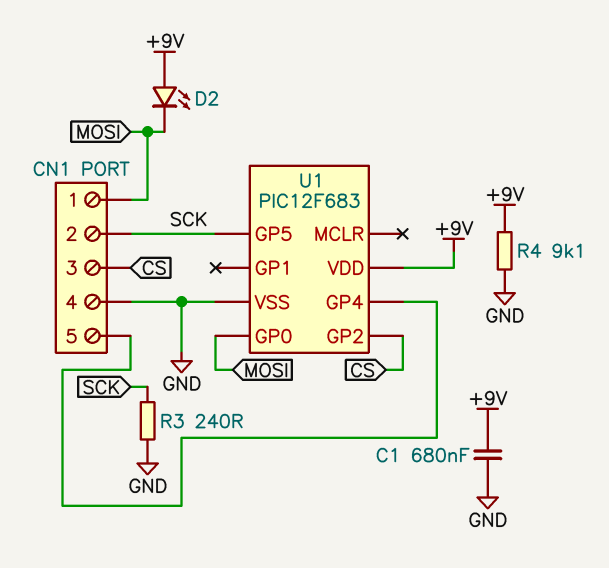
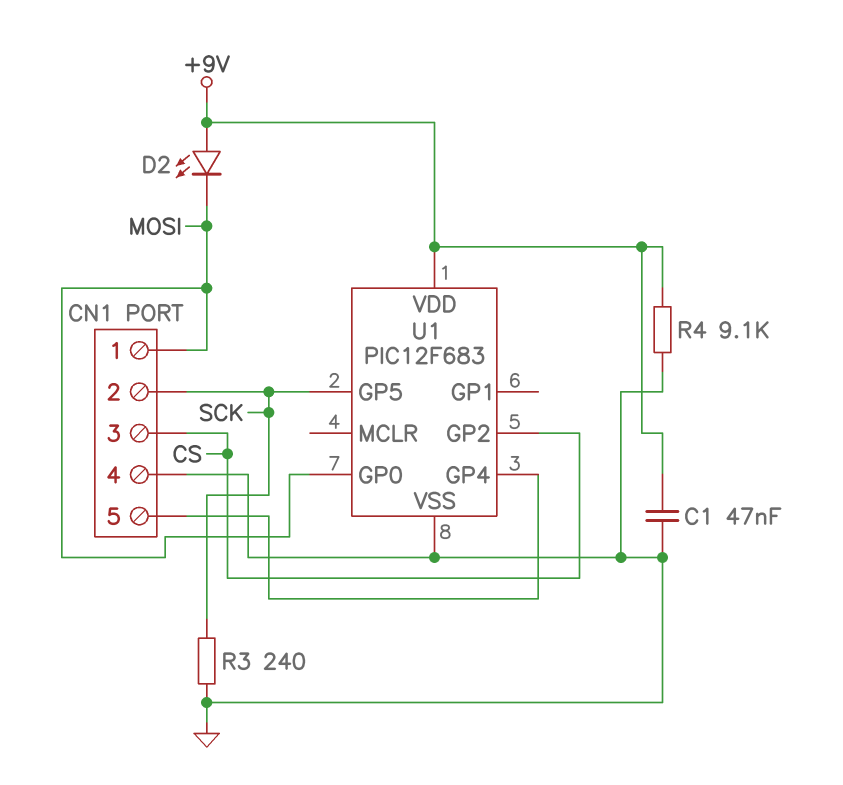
C1: 680nF (+9V, GND) -> 47nF (+9V, GND)

